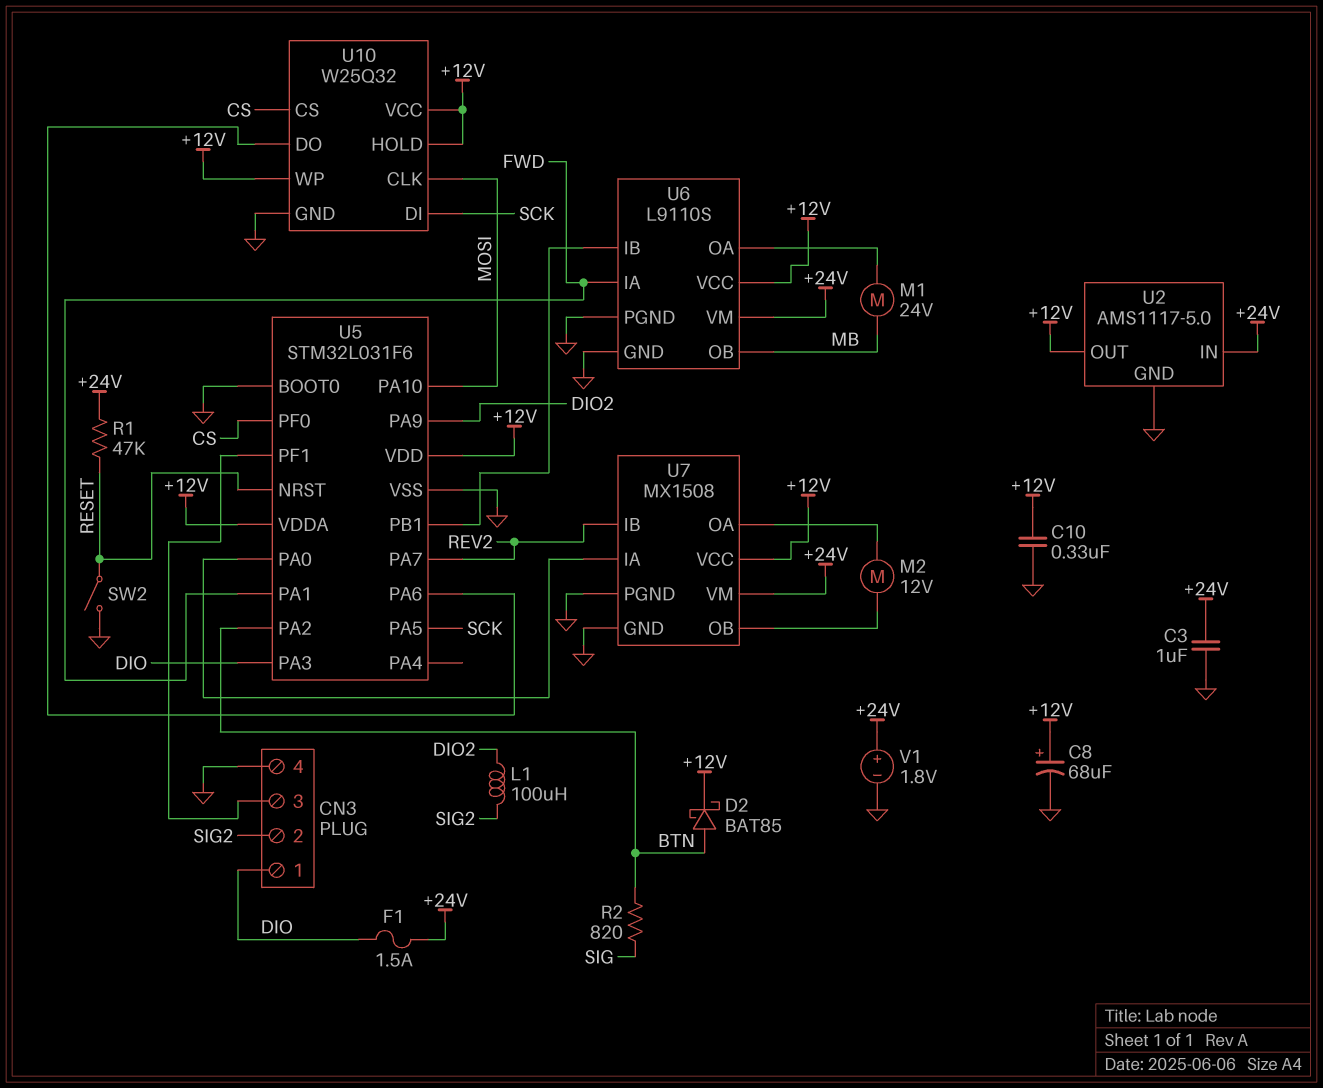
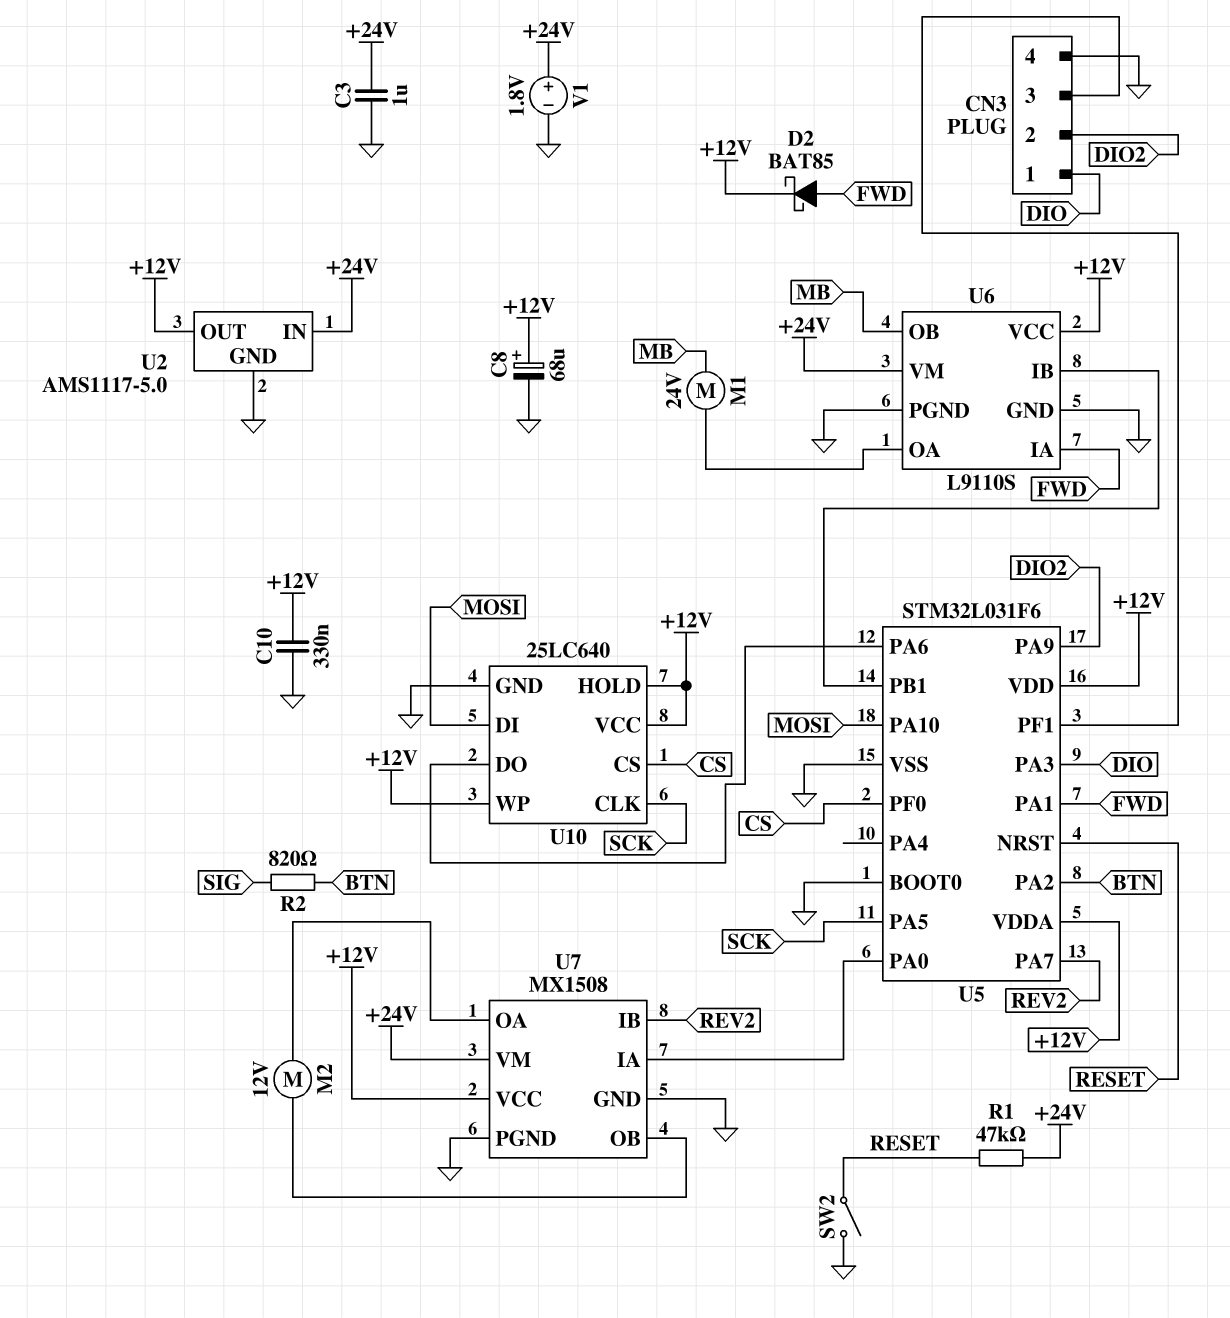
CN3 pin 2: SIG2 -> DIO2
D2: schottky BAT85 (A BTN, K +12V) -> schottky BAT85 (A FWD, K +12V)
F1: 1.5A (+24V, DIO) -> none
L1: 100uH (DIO2, SIG2) -> none
U10: W25Q32 -> 25LC640
U10 pin CLK: MOSI -> SCK
U10 pin DI: SCK -> MOSI

